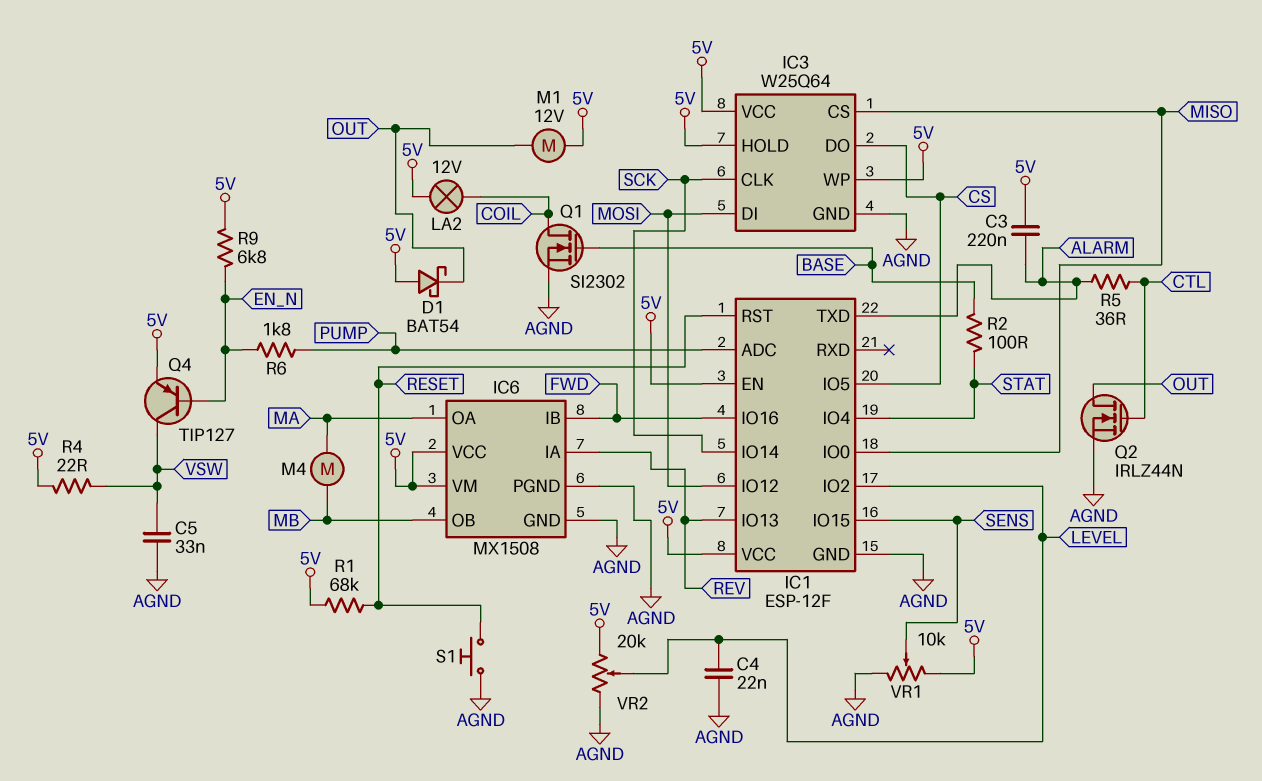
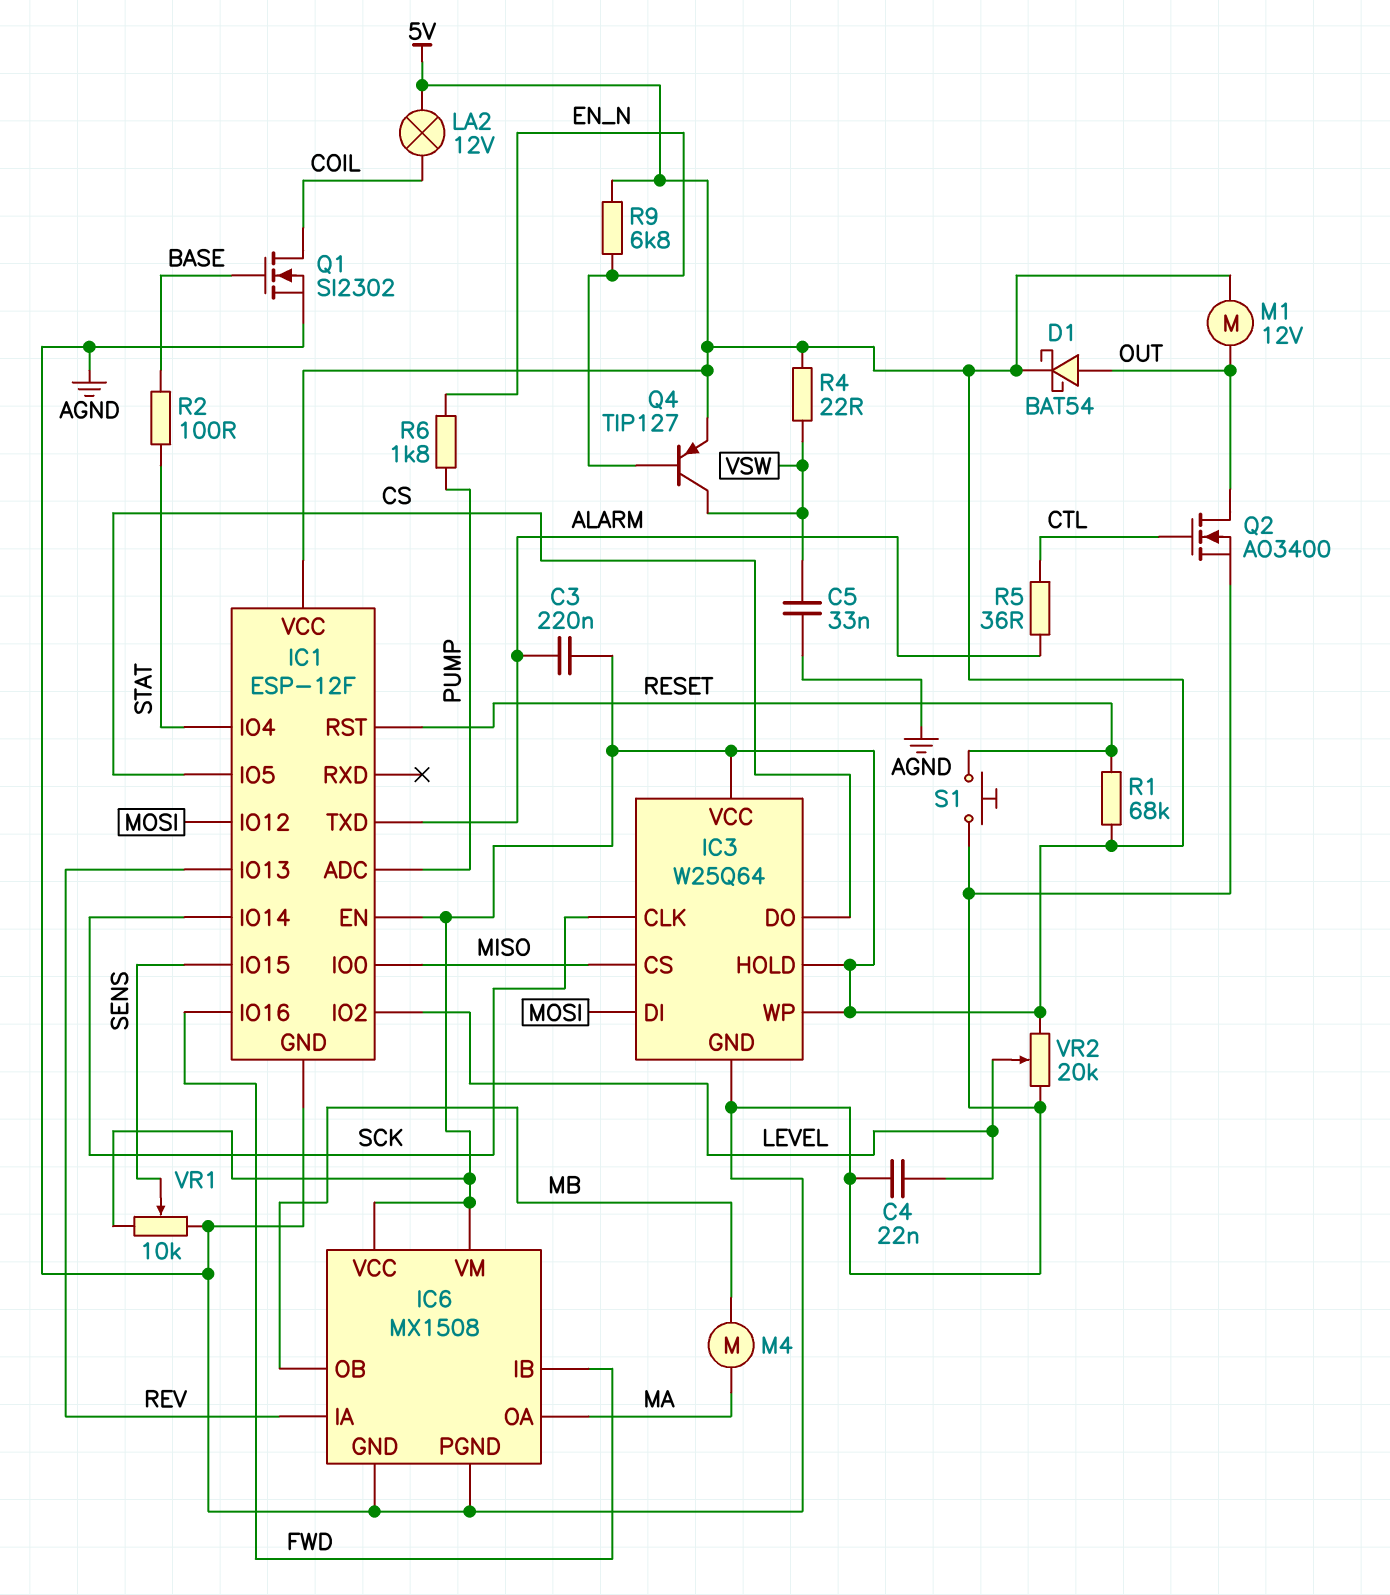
D1: schottky BAT54 (A 5V, K OUT) -> schottky BAT54 (A OUT, K 5V)
Q2: NMOS IRLZ44N (G CTL, D OUT, S AGND) -> NMOS AO3400 (G CTL, D OUT, S AGND)

